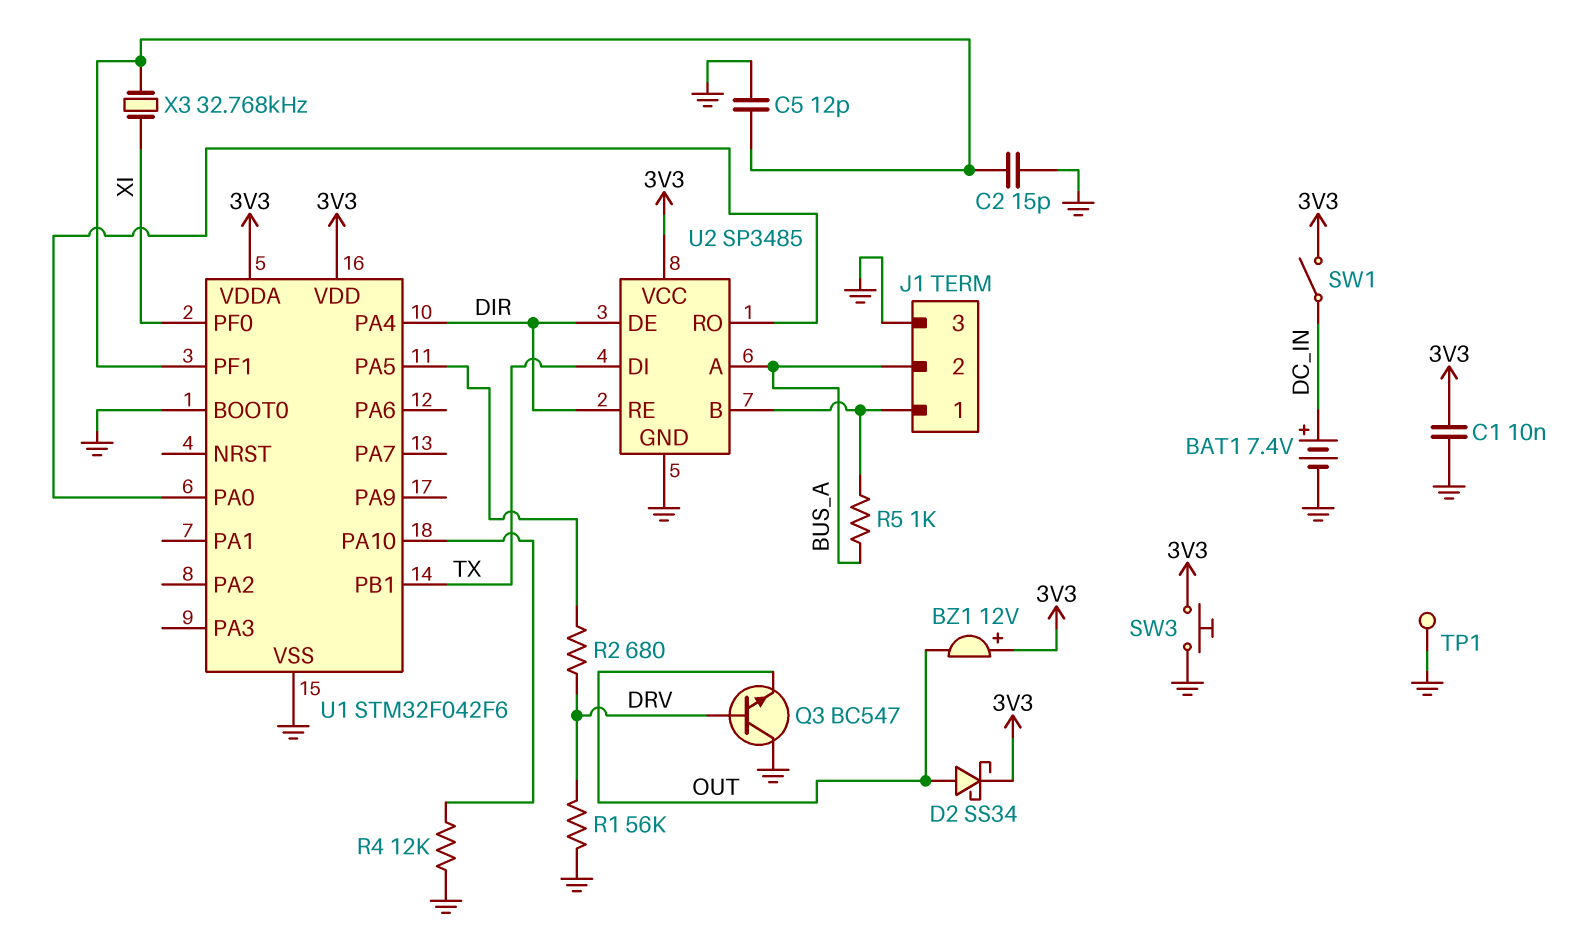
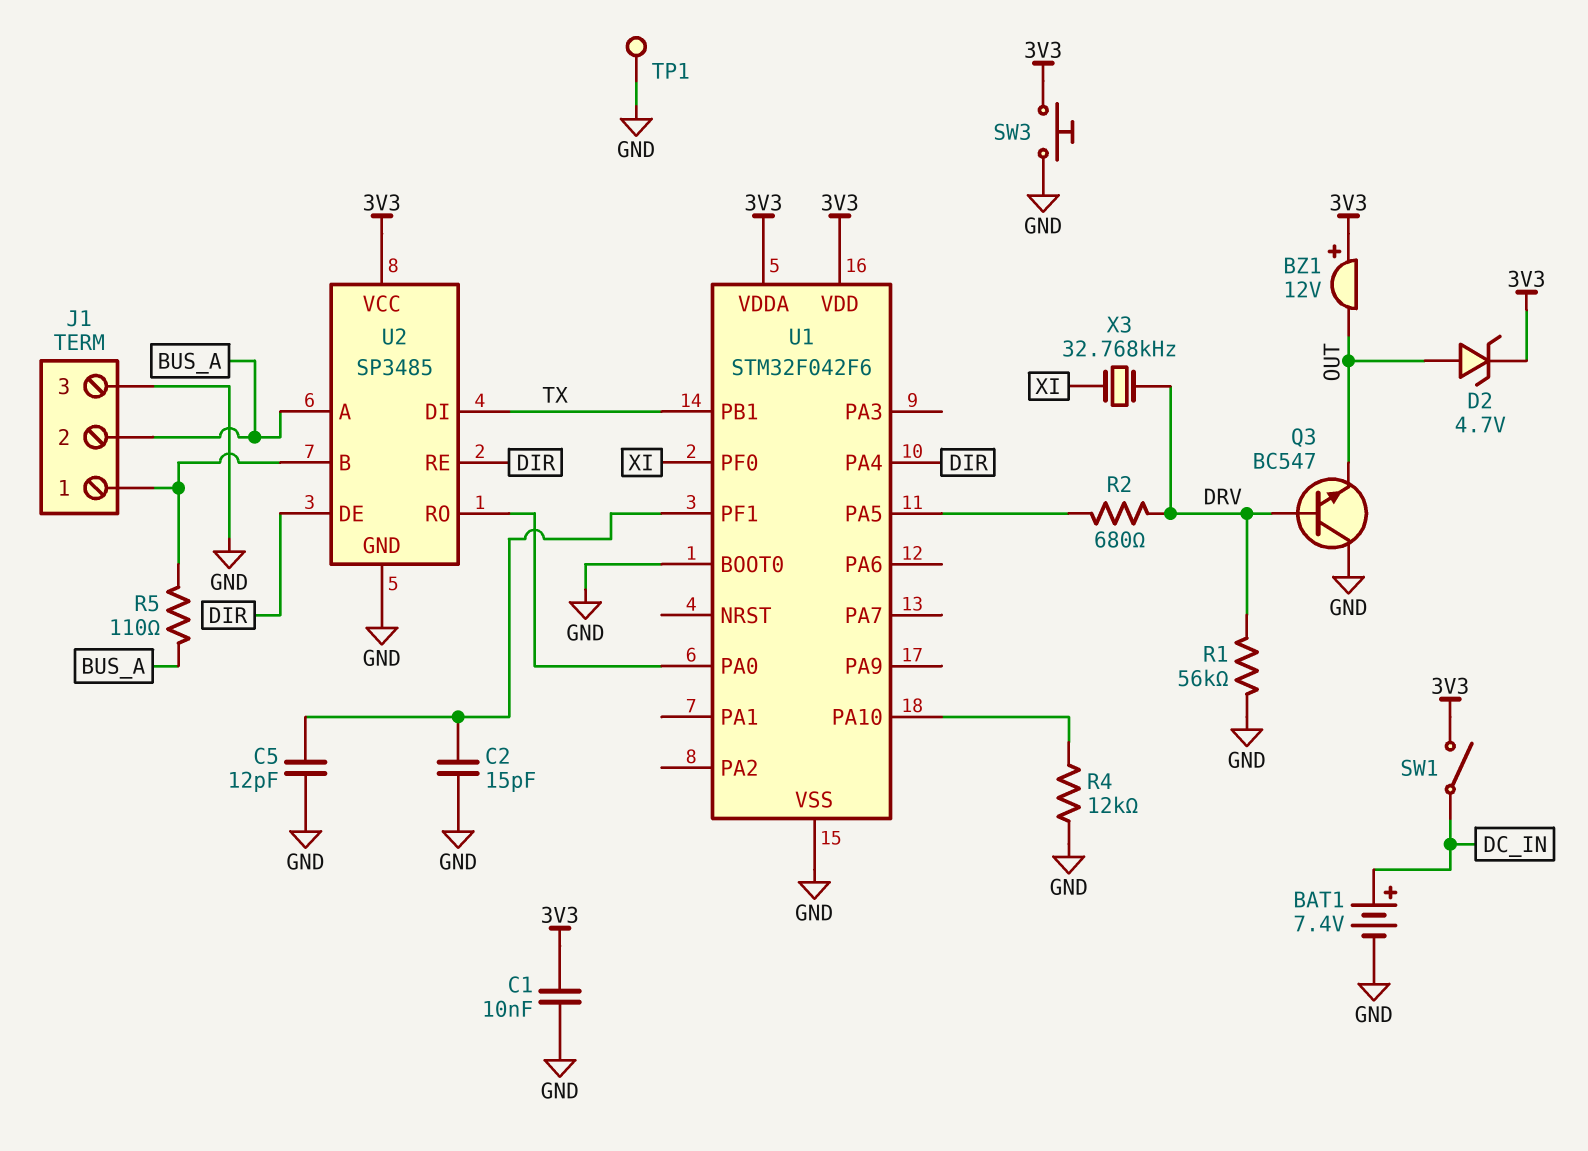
D2: schottky SS34 (A OUT, K 3V3) -> zener 4.7V (A OUT, K 3V3)
R5: 1k (BUS_A, J1/1) -> 110 (BUS_A, J1/1)
X3: 32.768kHz (U1/PF1, XI) -> 32.768kHz (DRV, XI)

